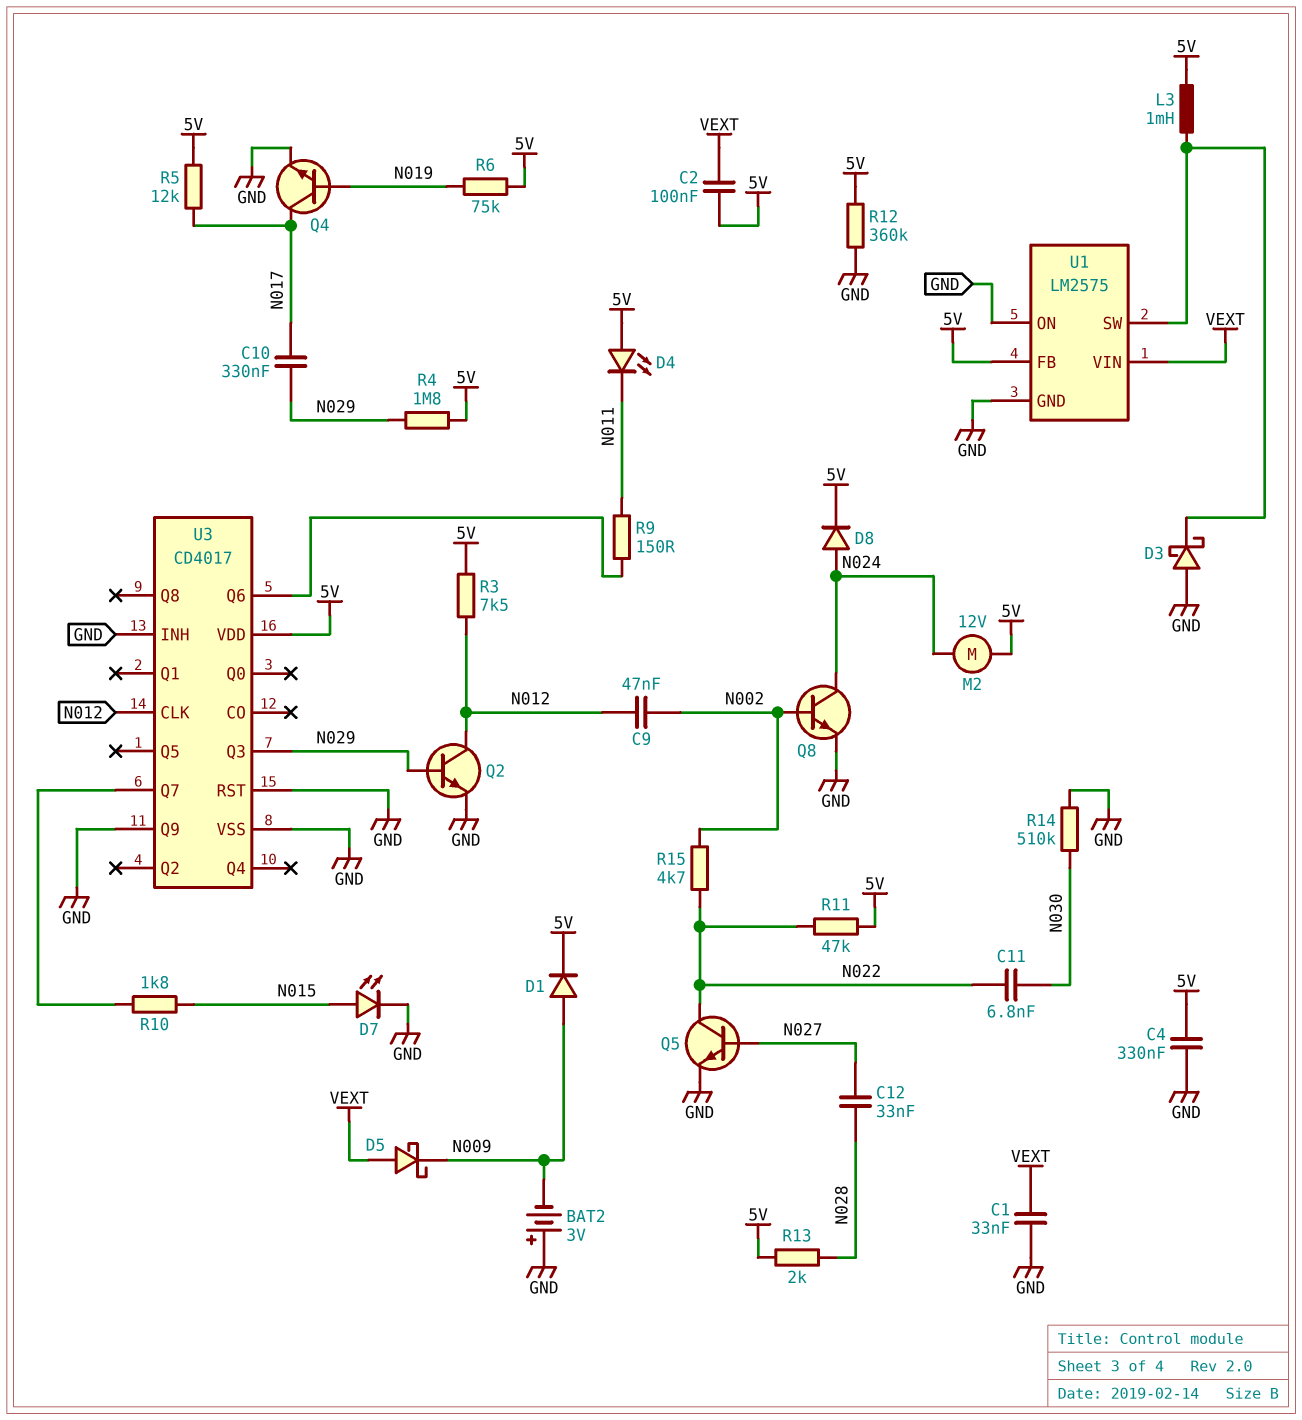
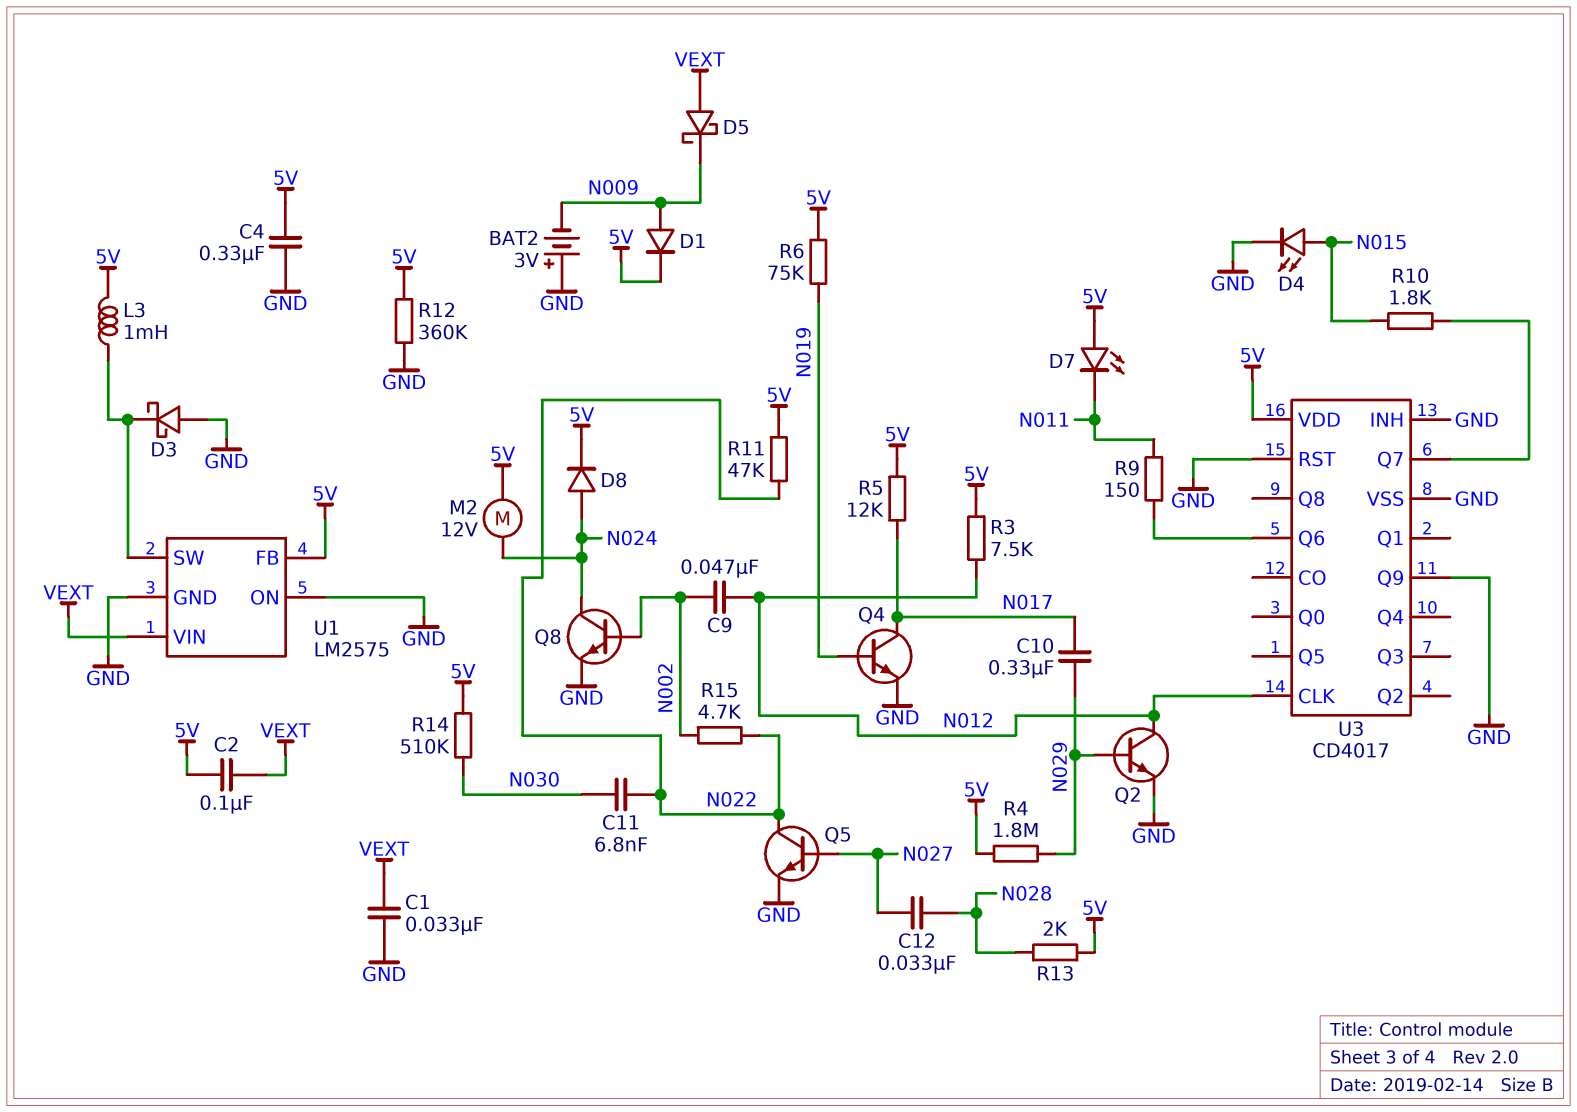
D4: LED (A 5V, K N011) -> LED (A N015, K GND)
D7: LED (A N015, K GND) -> LED (A 5V, K N011)
R14: 510k (GND, N030) -> 510k (5V, N030)
U3 pin Q3: N029 -> none

